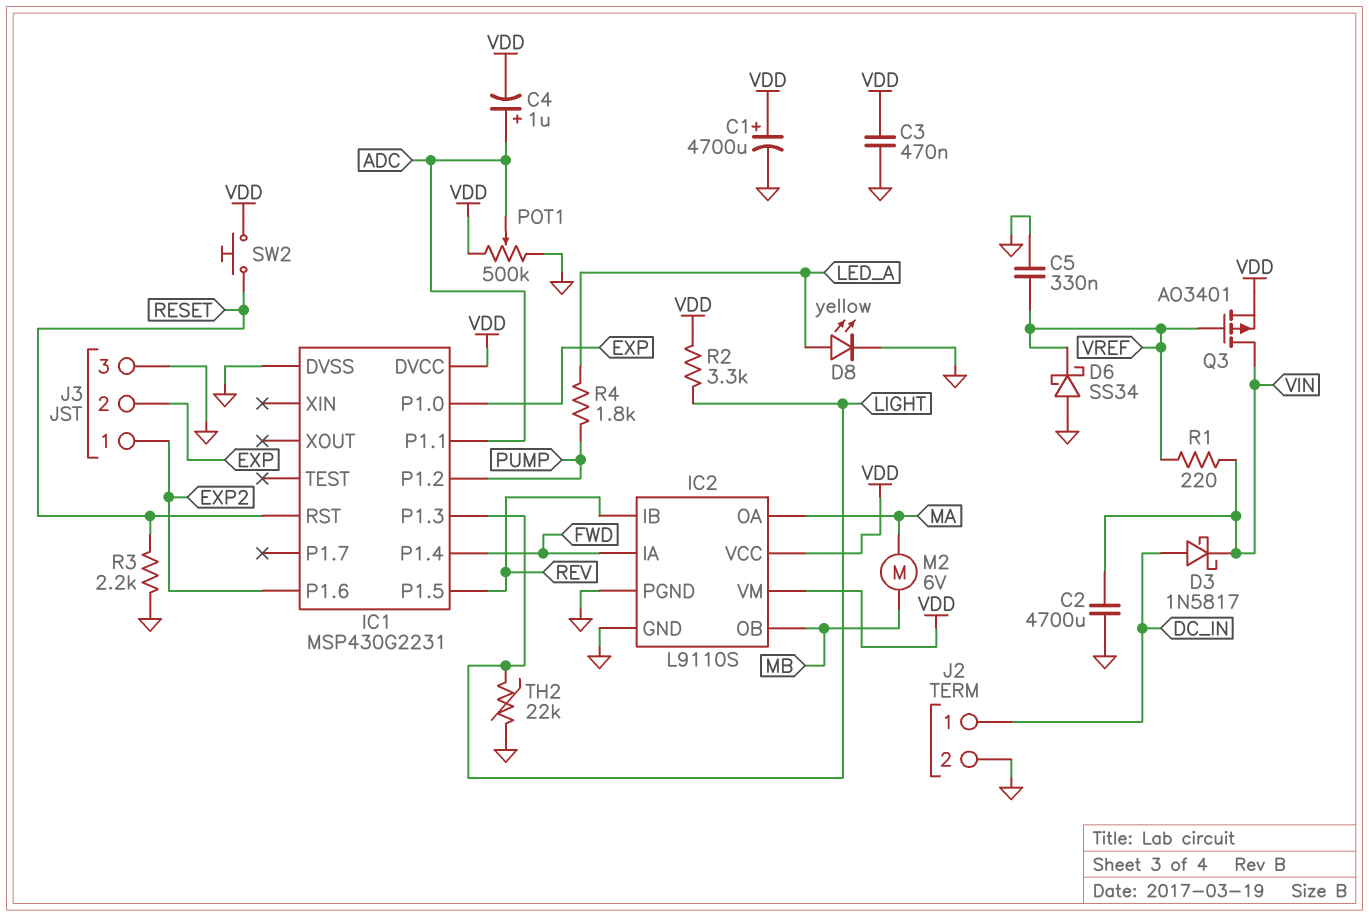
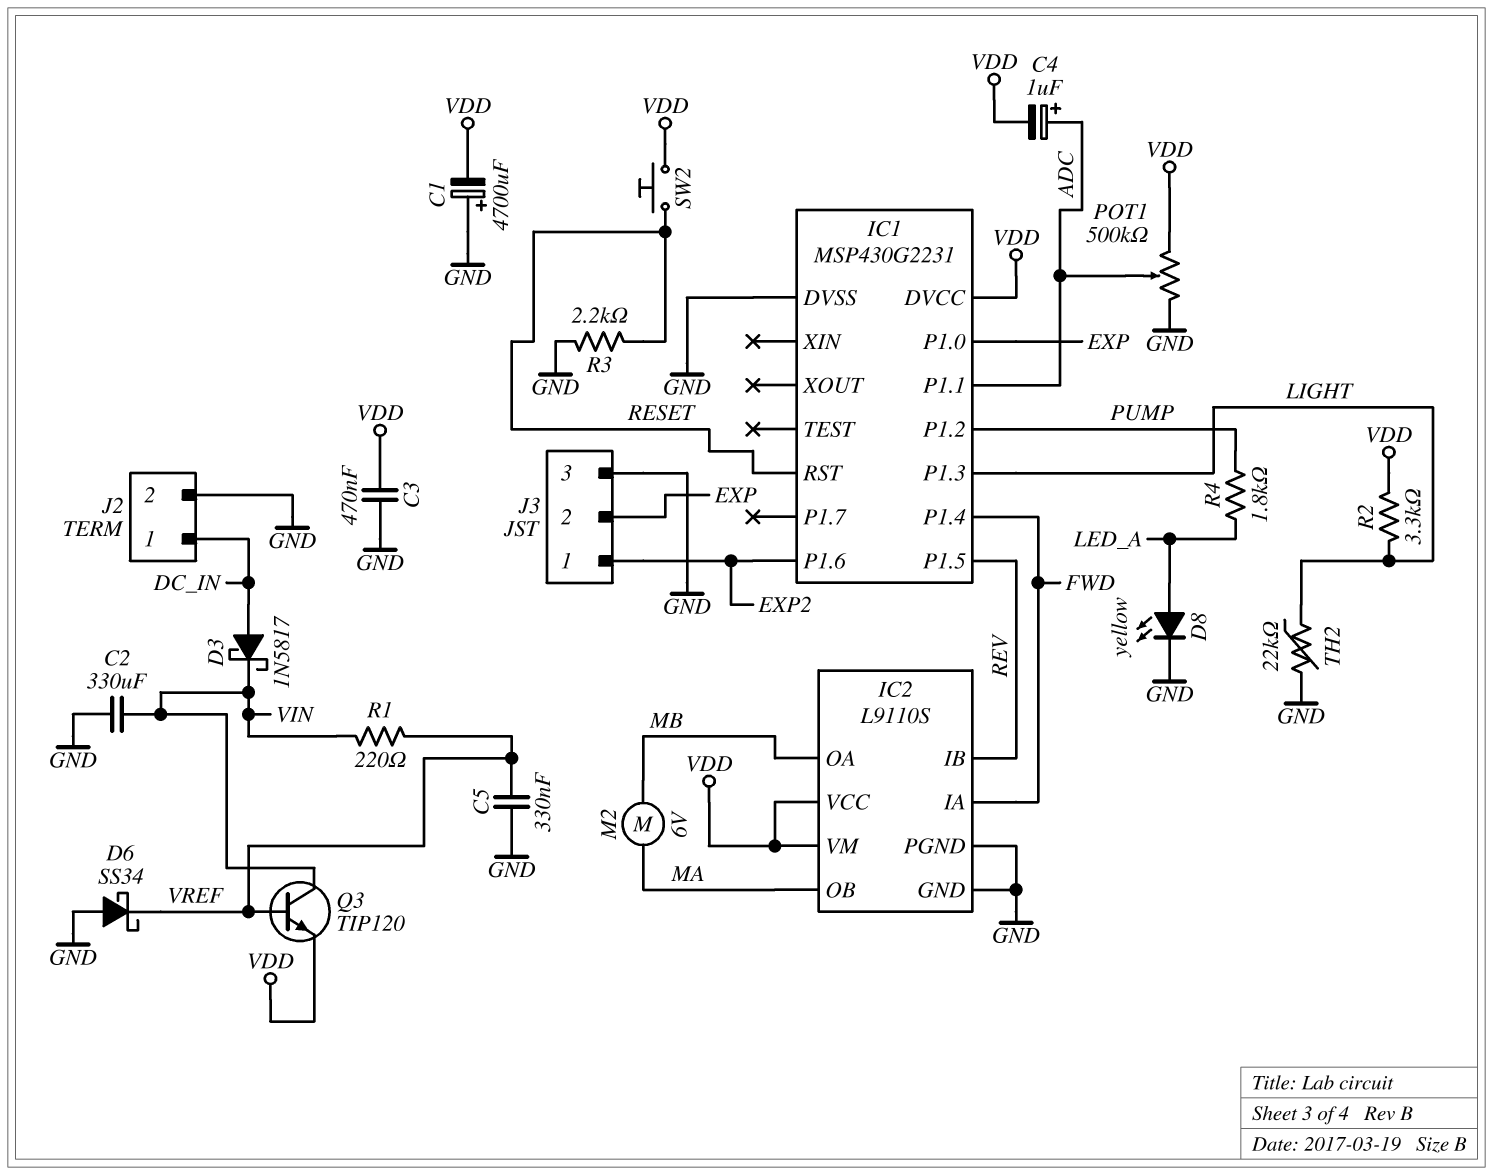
C1: 4700uF (plus VDD, minus GND) -> 4700uF (plus GND, minus VDD)
C2: 4700uF (GND, VIN) -> 330uF (GND, VIN)
IC2 pin OA: MA -> MB
IC2 pin OB: MB -> MA
Q3: PMOS AO3401 (G VREF, D VIN, S VDD) -> NPN TIP120 (B VREF, C VIN, E VDD)

